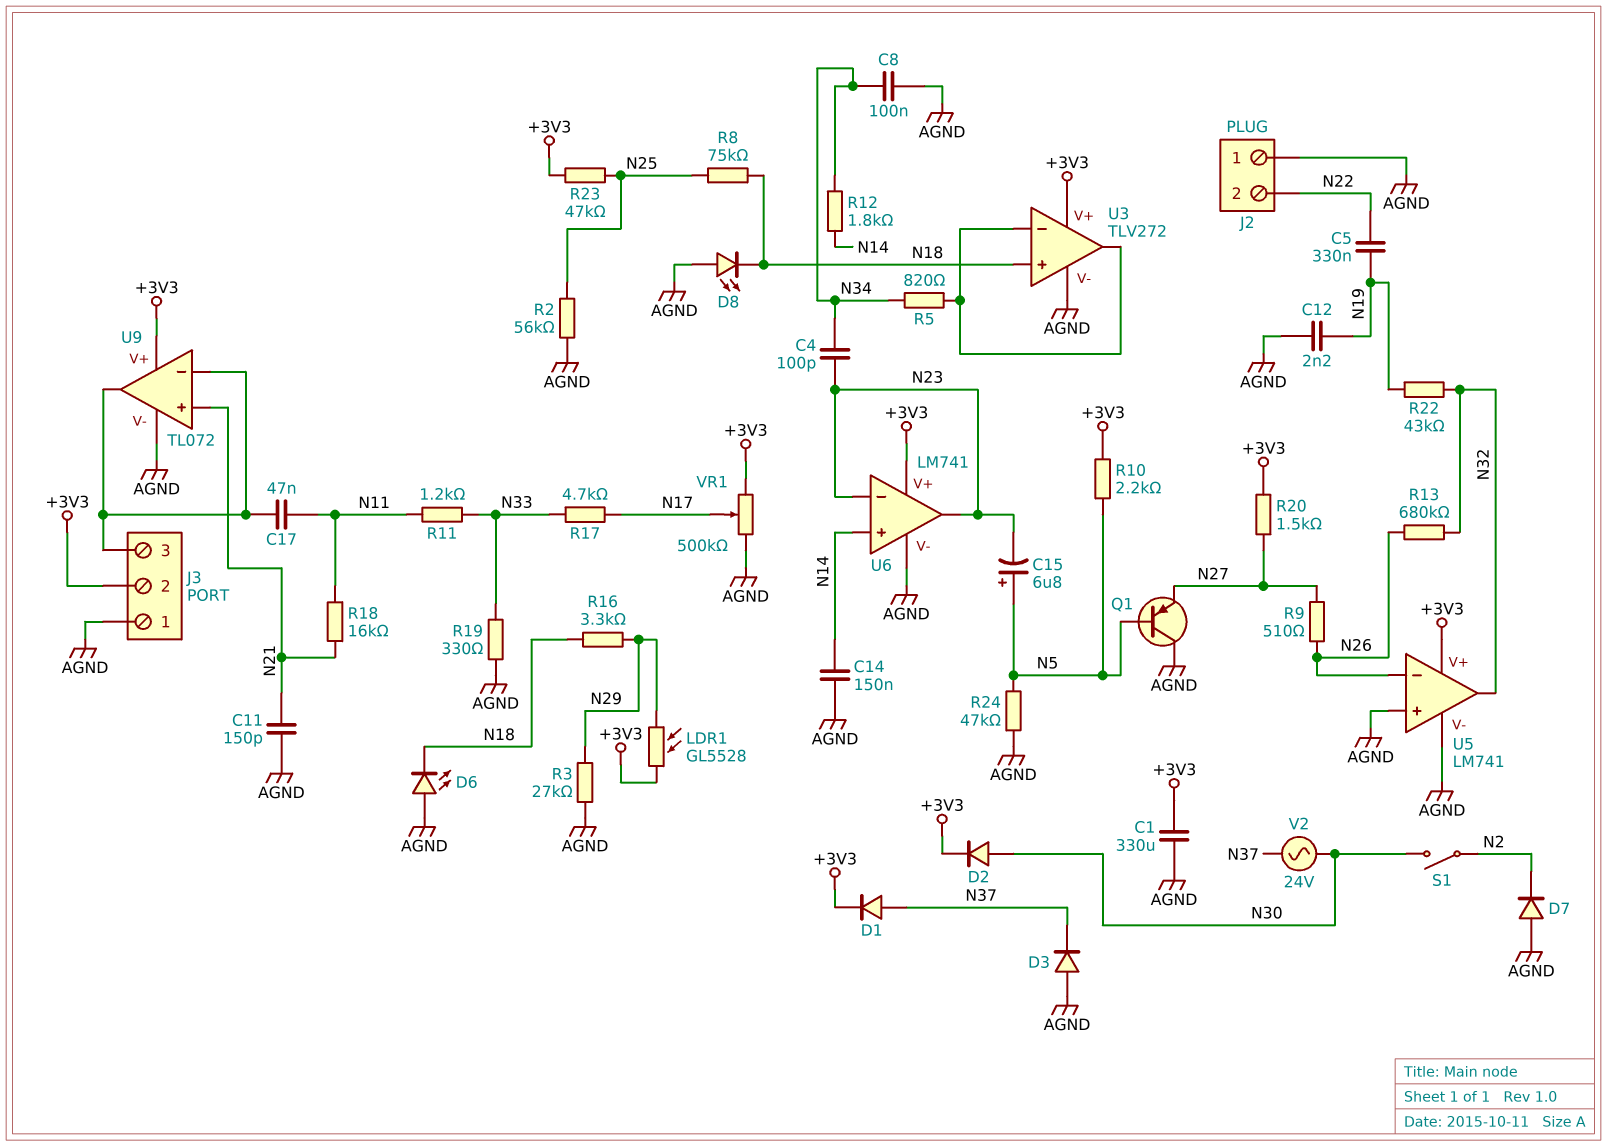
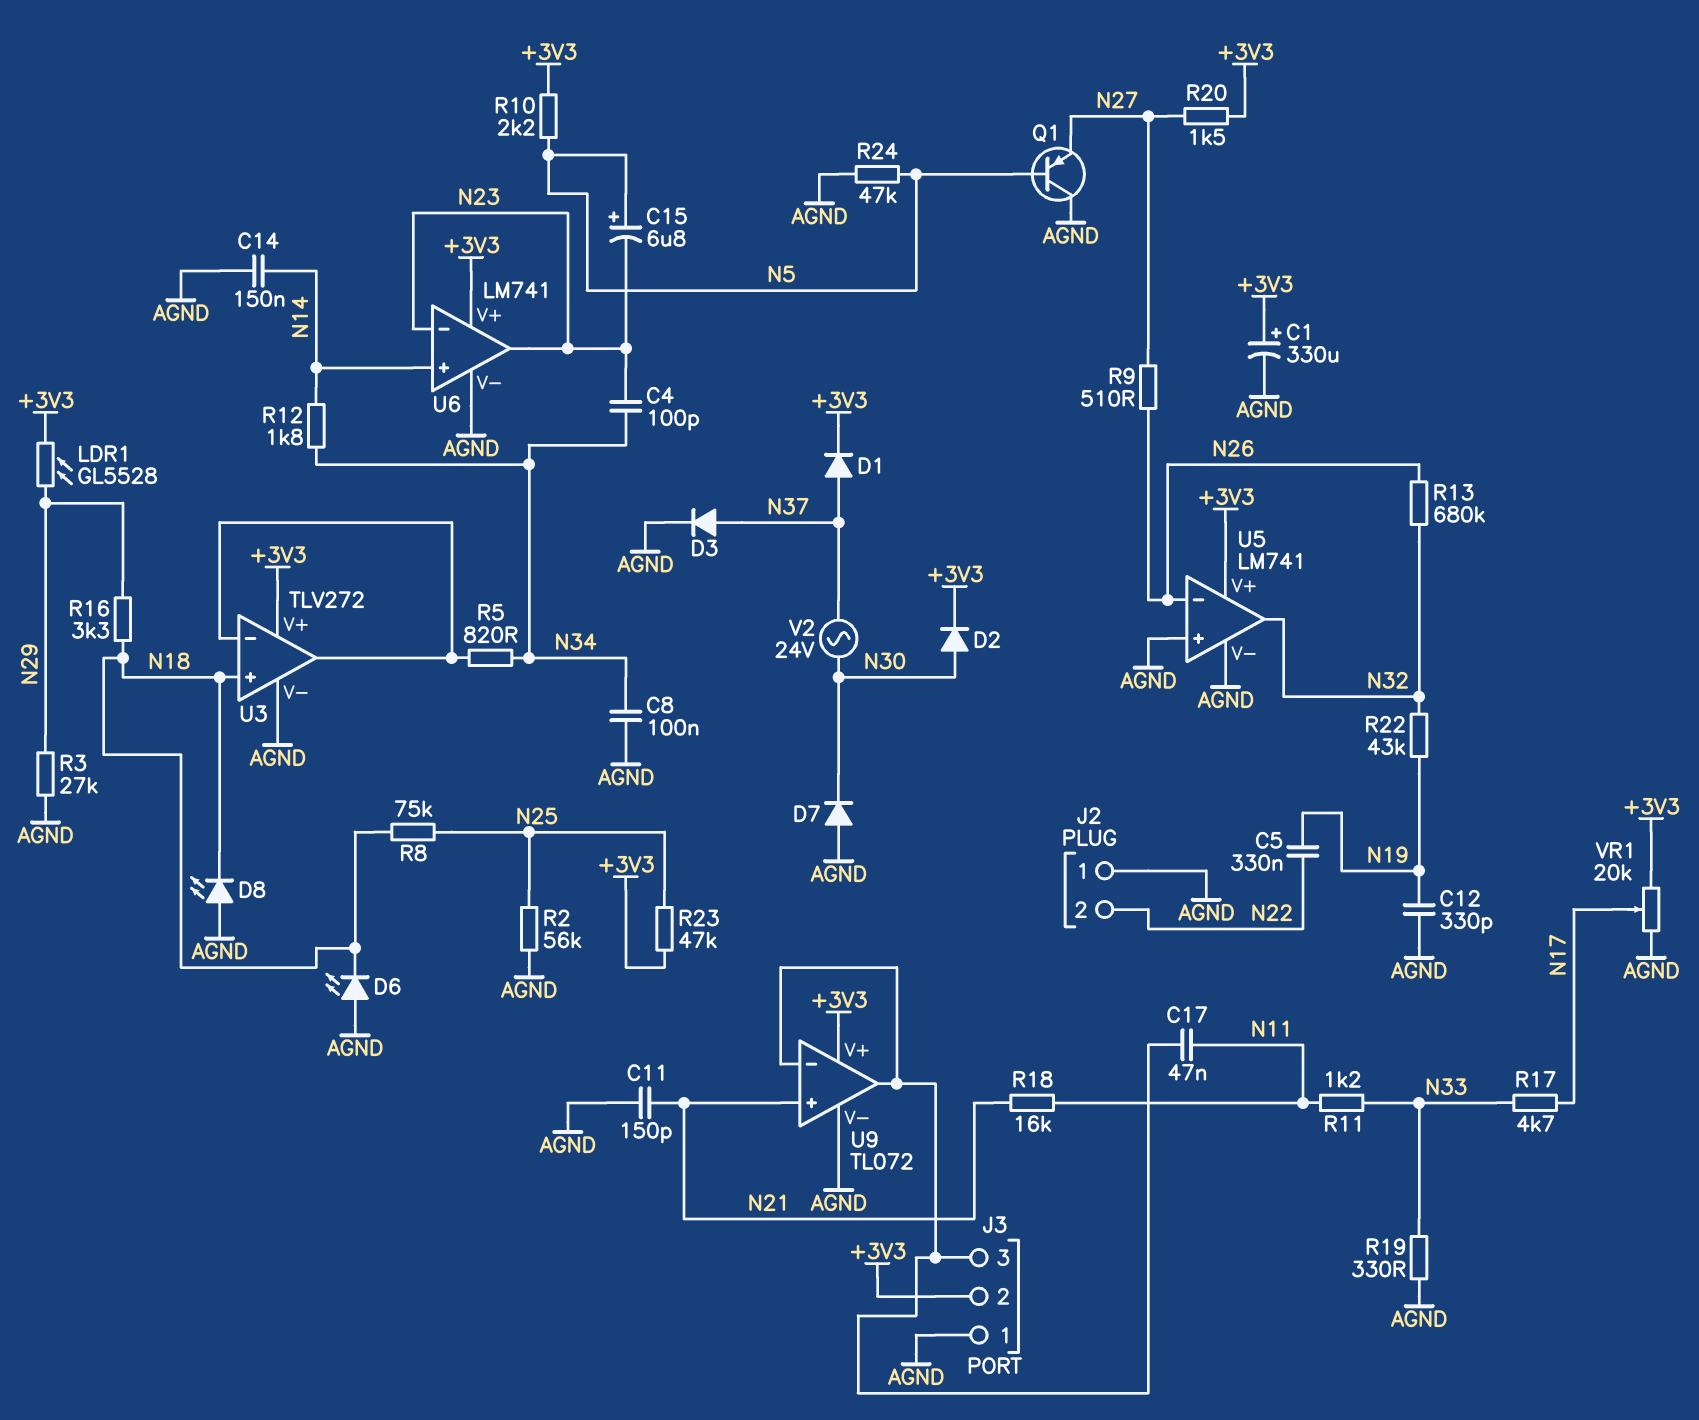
C1: 330uF (+3V3, AGND) -> 330uF (plus +3V3, minus AGND)
C12: 2.2nF (AGND, N19) -> 330pF (AGND, N19)
D3: diode (A AGND, K N37) -> diode (A N37, K AGND)
D7: diode (A AGND, K N2) -> diode (A AGND, K N30)
S1: switch (N2, N30) -> none
VR1: 500k (+3V3, AGND, wiper N17) -> 20k (+3V3, AGND, wiper N17)

